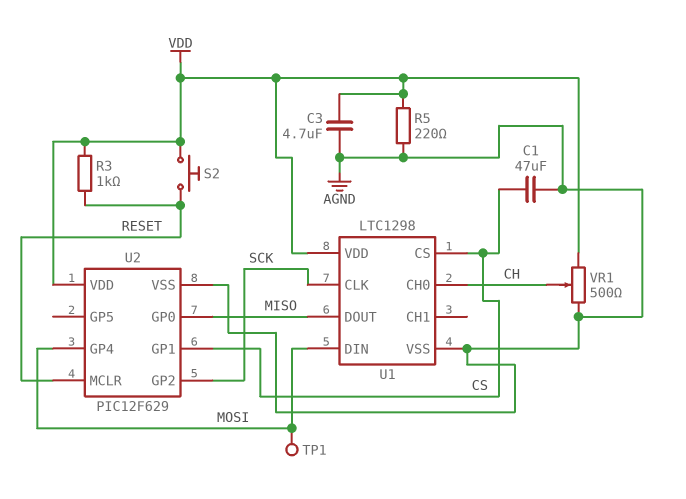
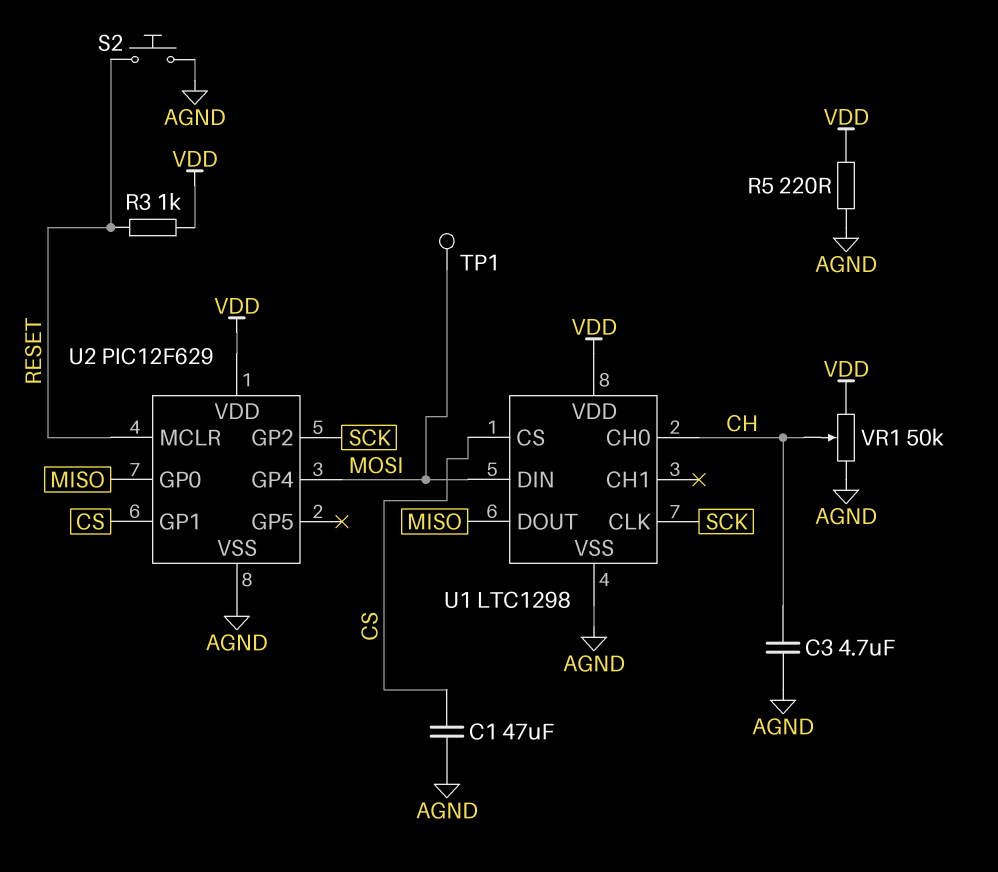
C3: 4.7uF (AGND, VDD) -> 4.7uF (AGND, CH)
S2: button (RESET, VDD) -> button (AGND, RESET)
VR1: 500 (AGND, VDD, wiper CH) -> 50k (AGND, VDD, wiper CH)

